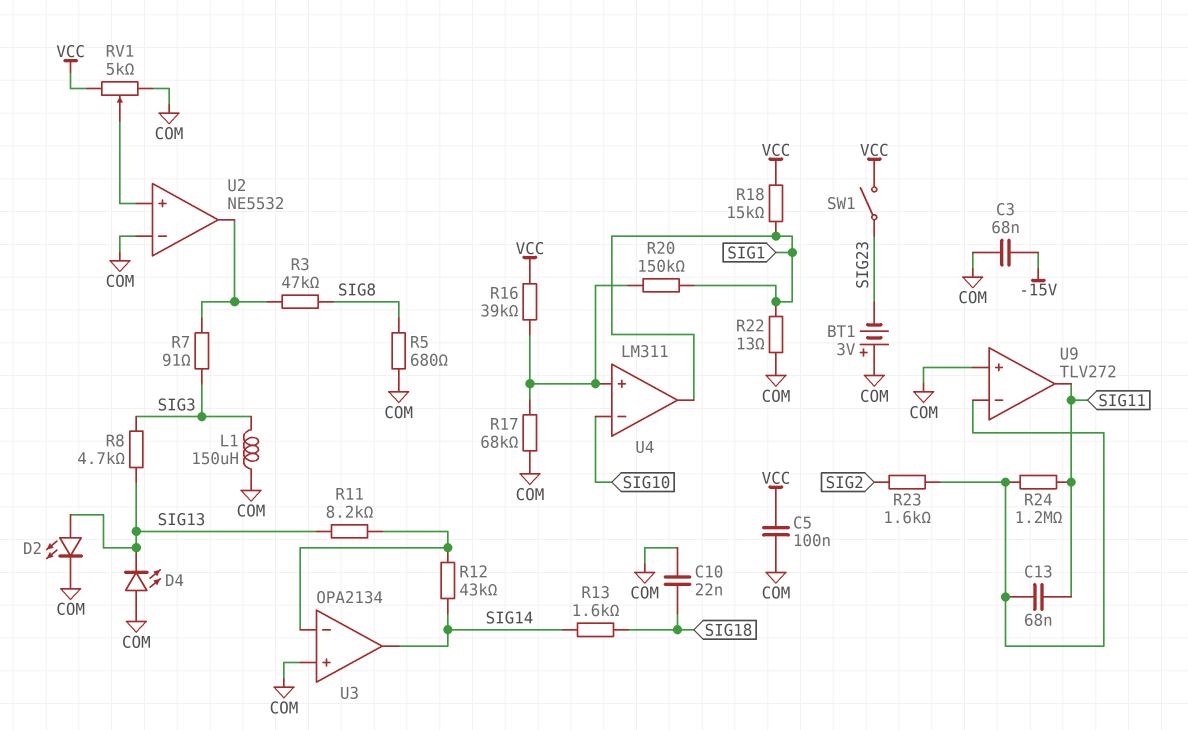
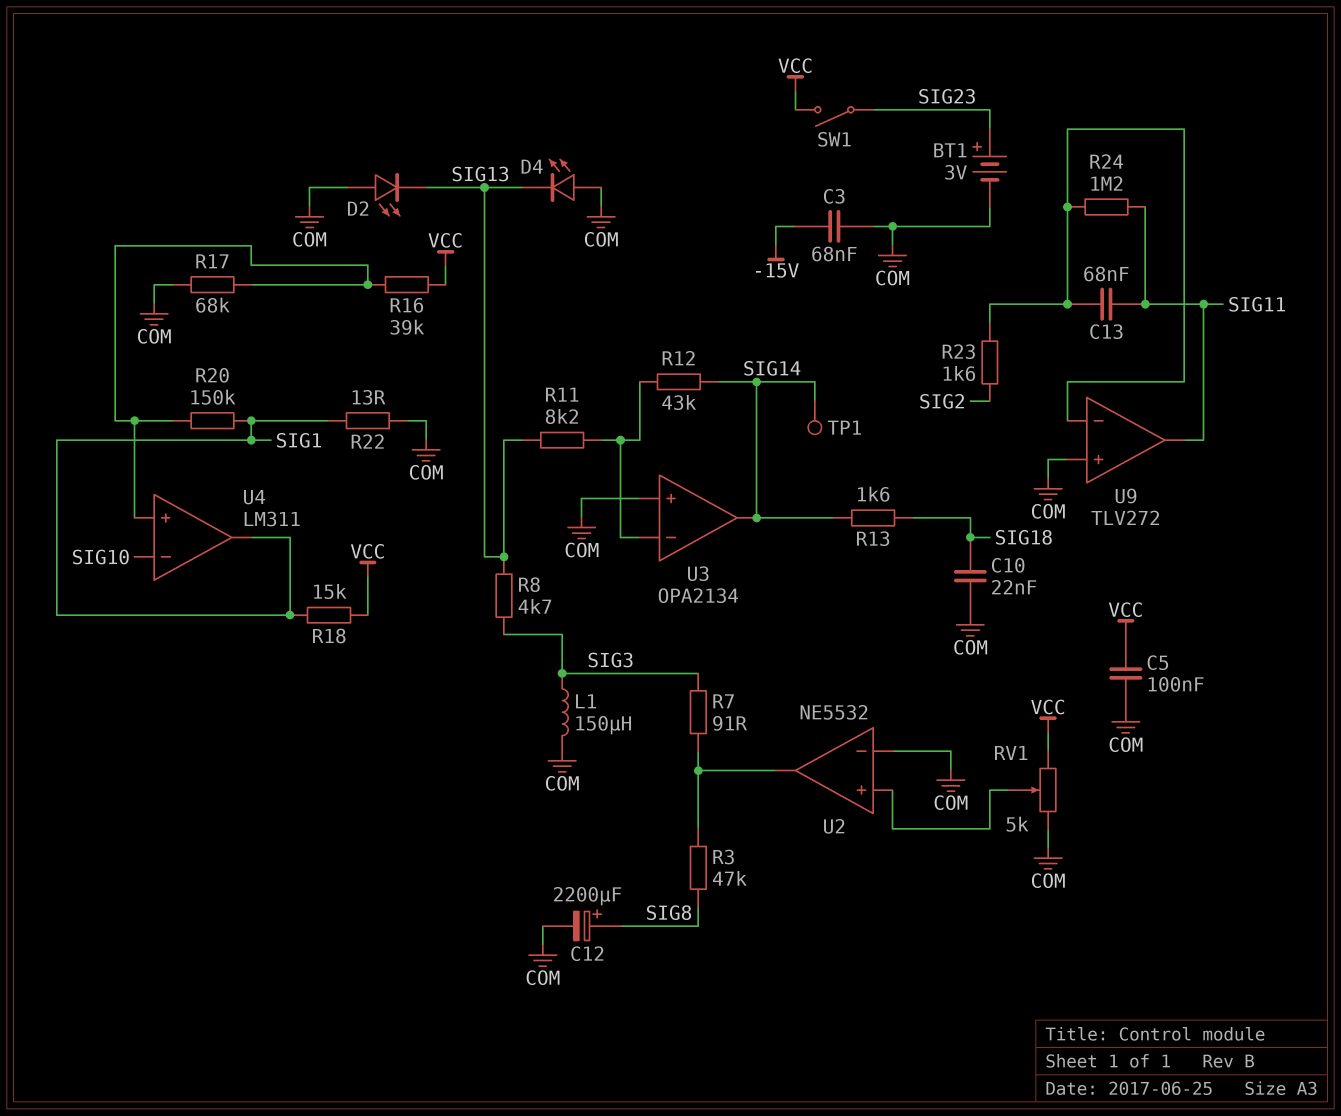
BT1: 3V (plus COM, minus SIG23) -> 3V (plus SIG23, minus COM)
C12: none -> 2200uF (plus SIG8, minus COM)
D2: LED (A SIG13, K COM) -> LED (A COM, K SIG13)
R5: 680 (COM, SIG8) -> none
TP1: none -> test point (SIG14)

